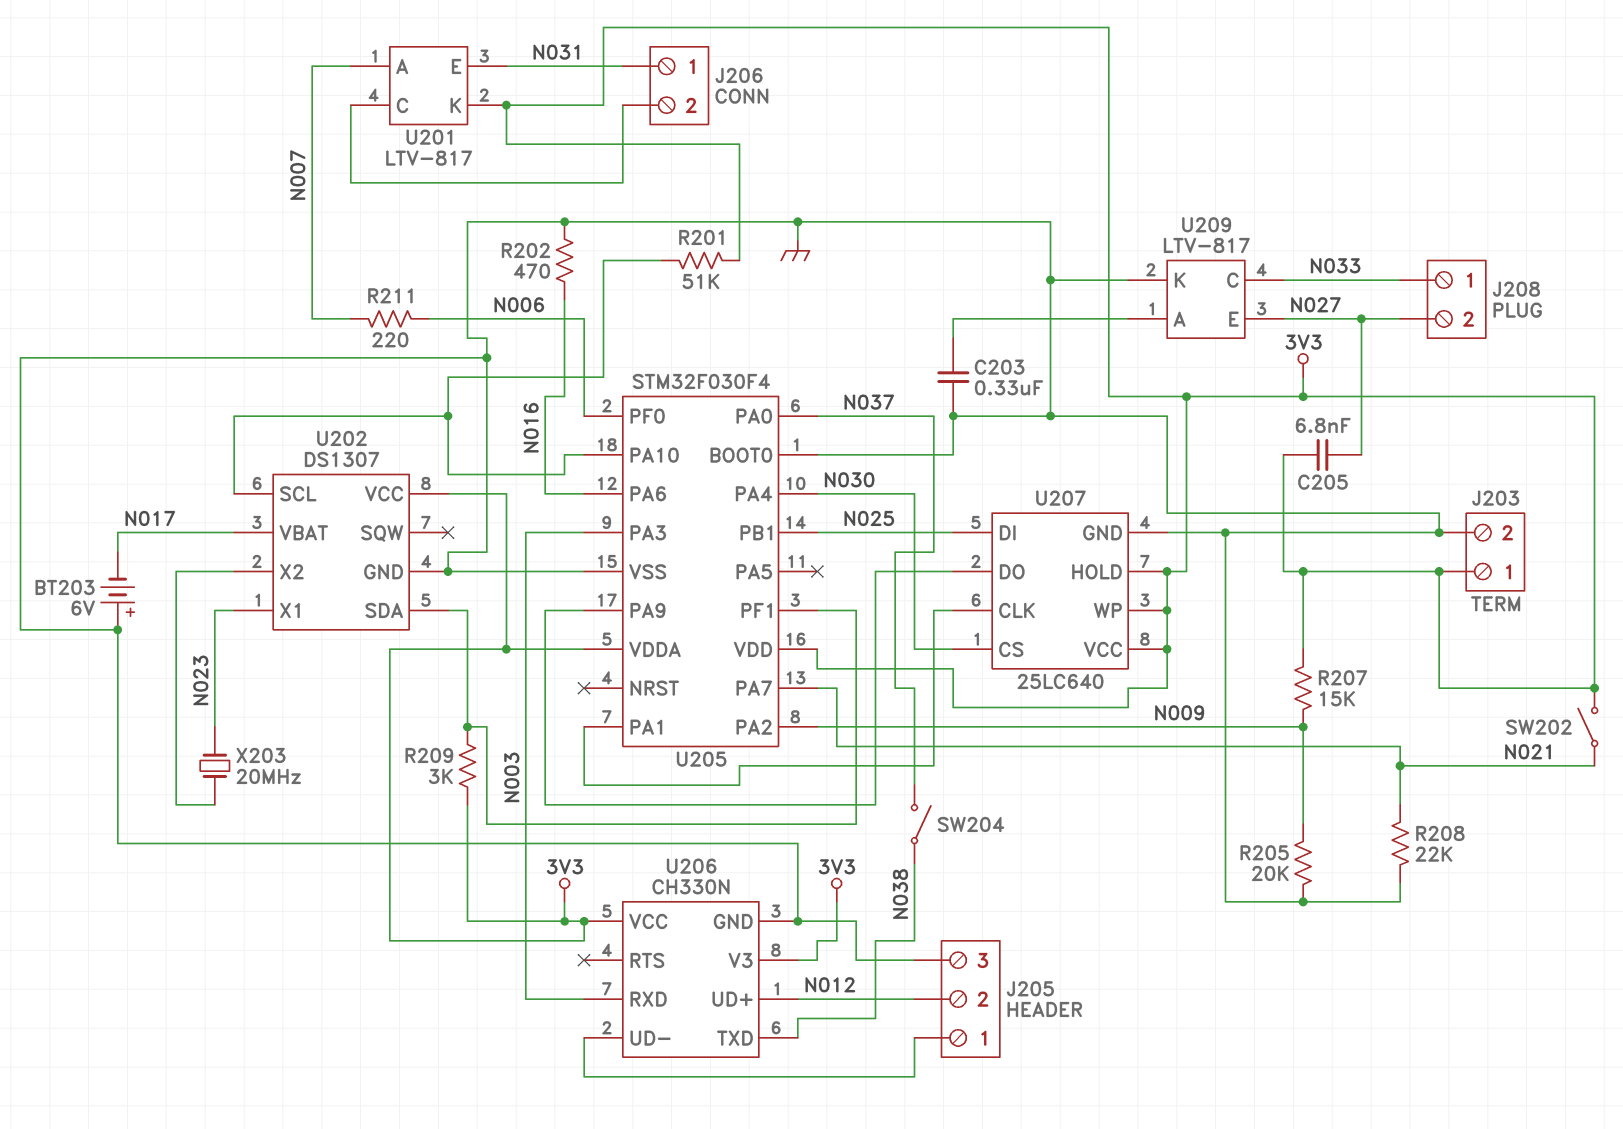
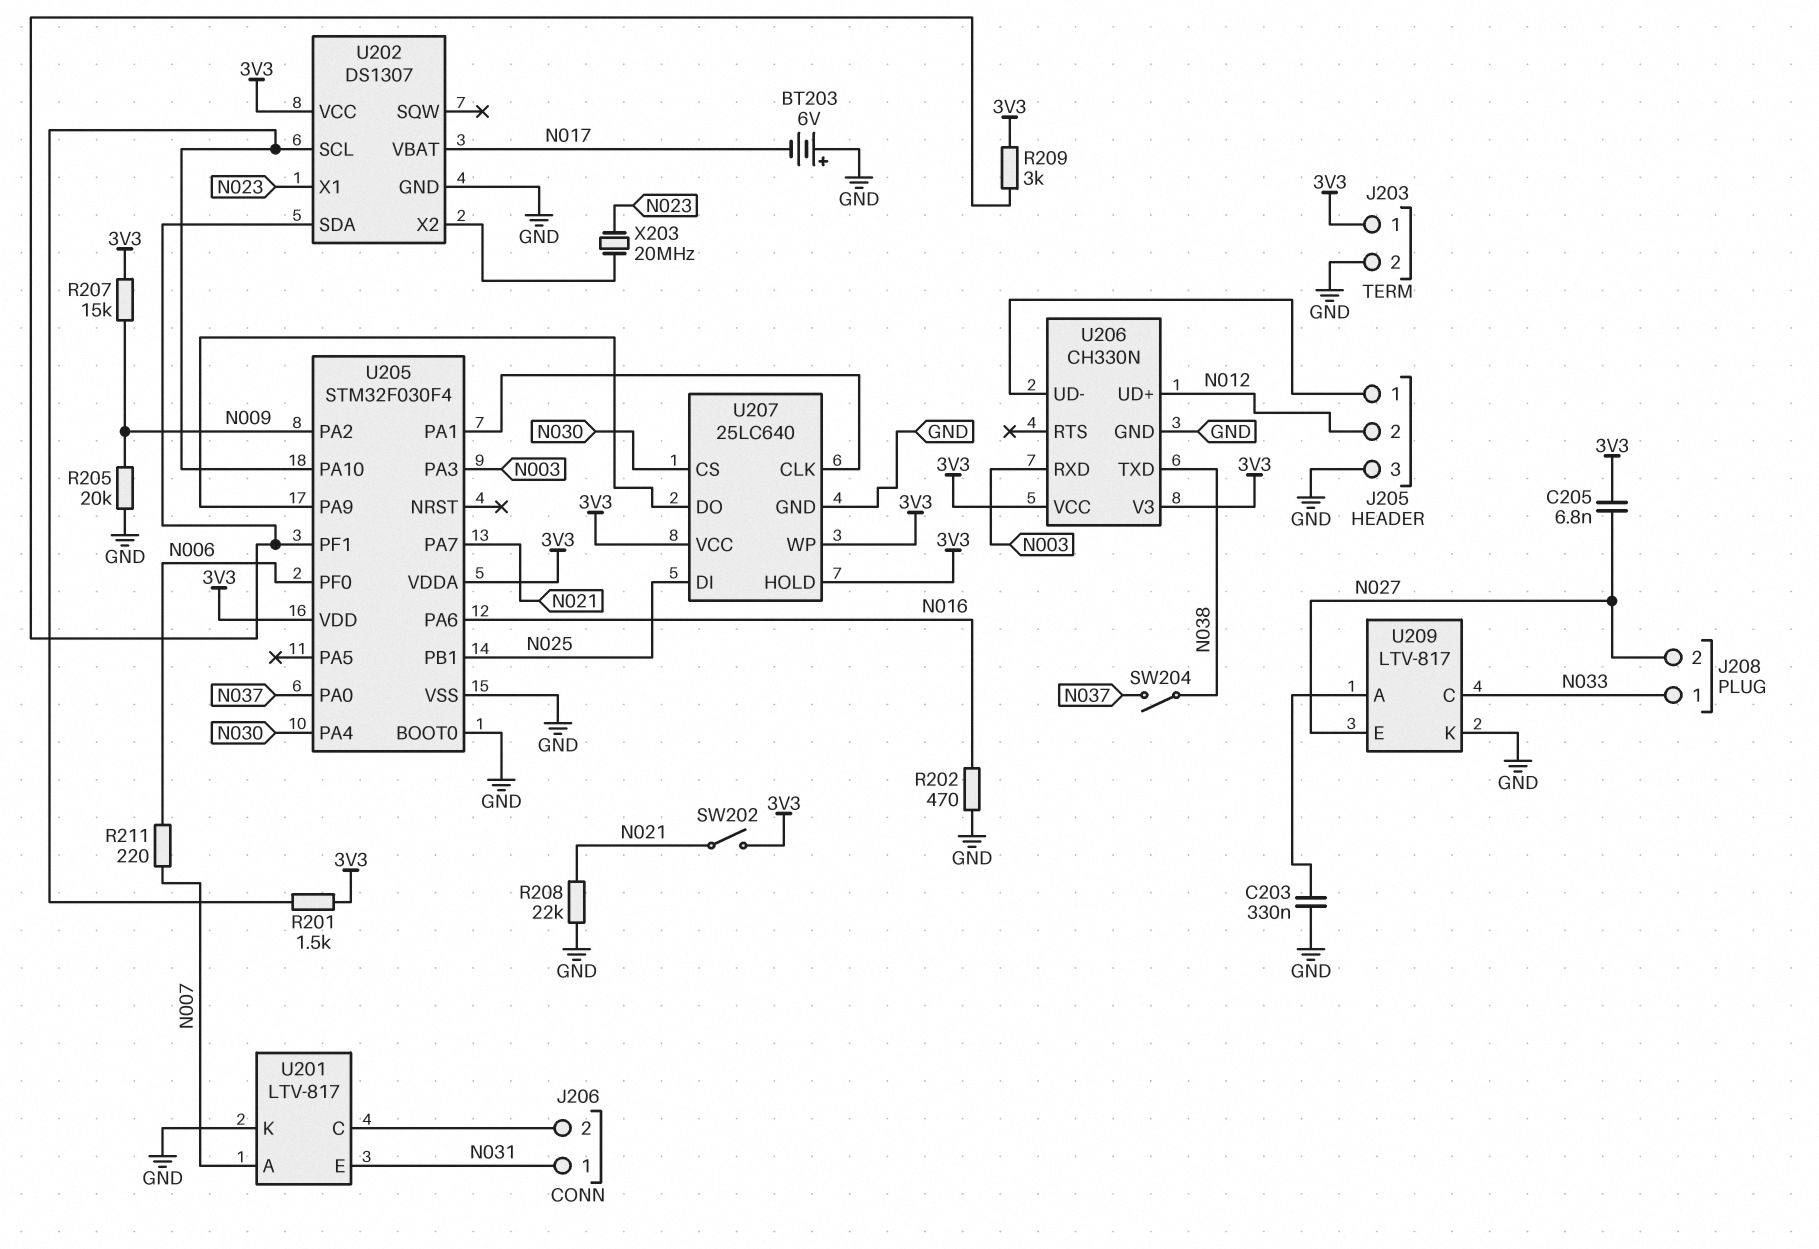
R201: 51k (3V3, U202/SCL) -> 1.5k (3V3, U202/SCL)
U201 pin K: 3V3 -> GND

